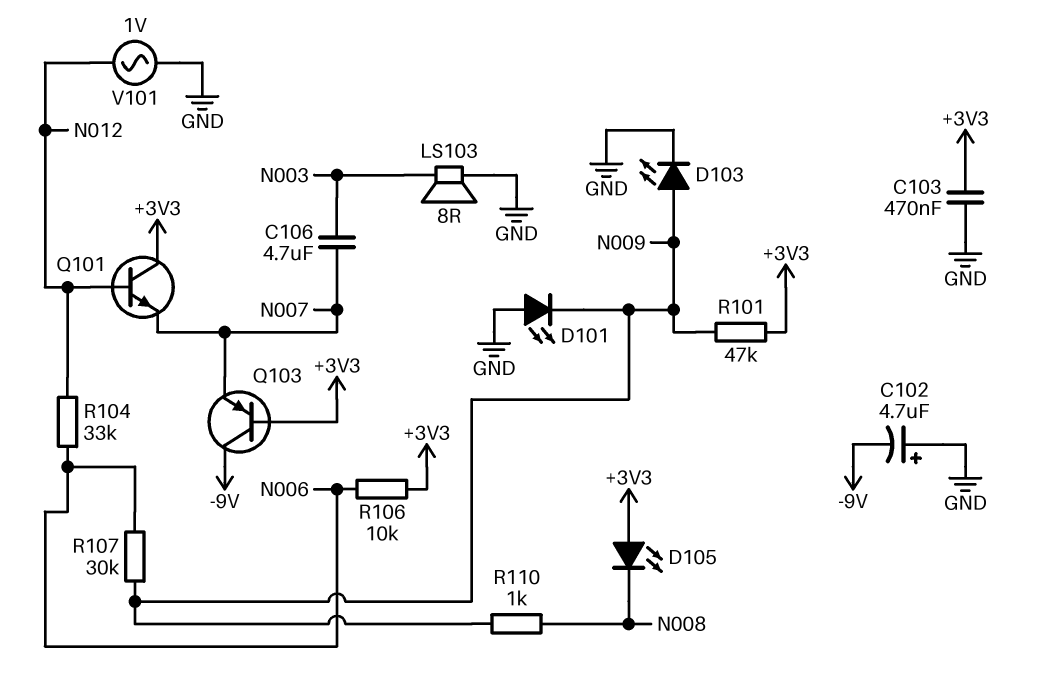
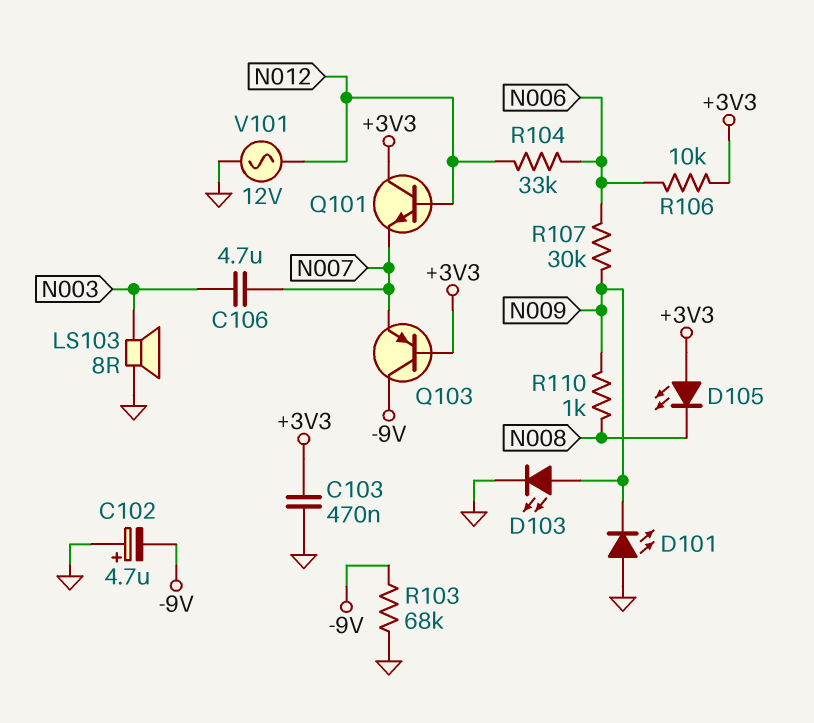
R101: 47k (+3V3, N009) -> none
R103: none -> 68k (-9V, GND)
V101: AC 1V (GND, N012) -> AC 12V (GND, N012)

